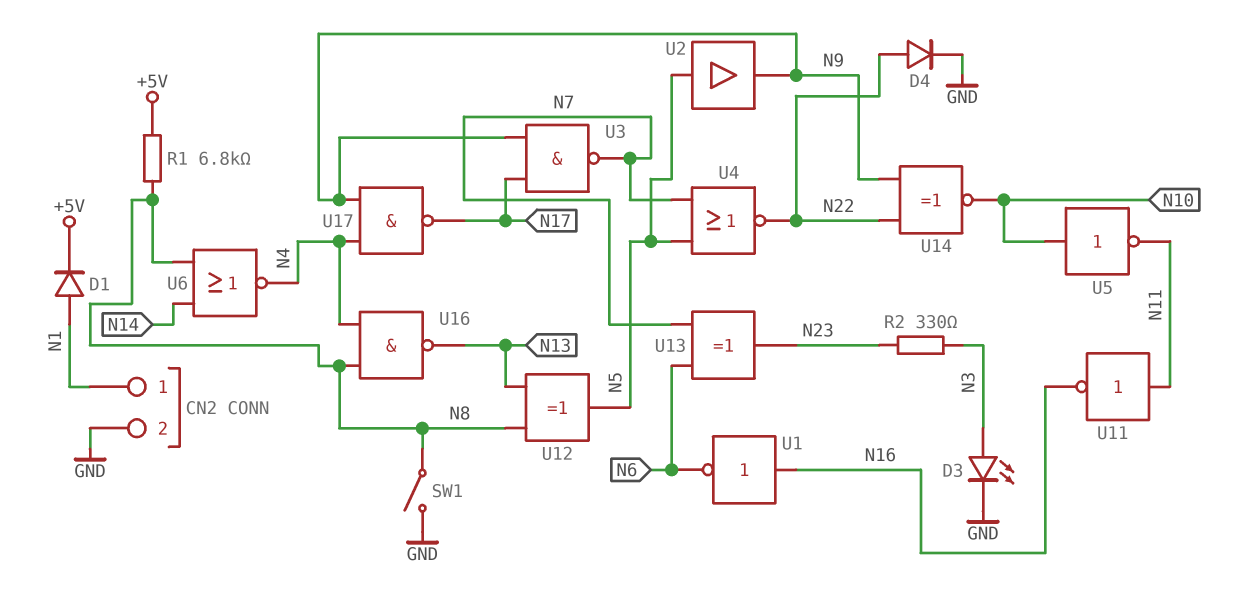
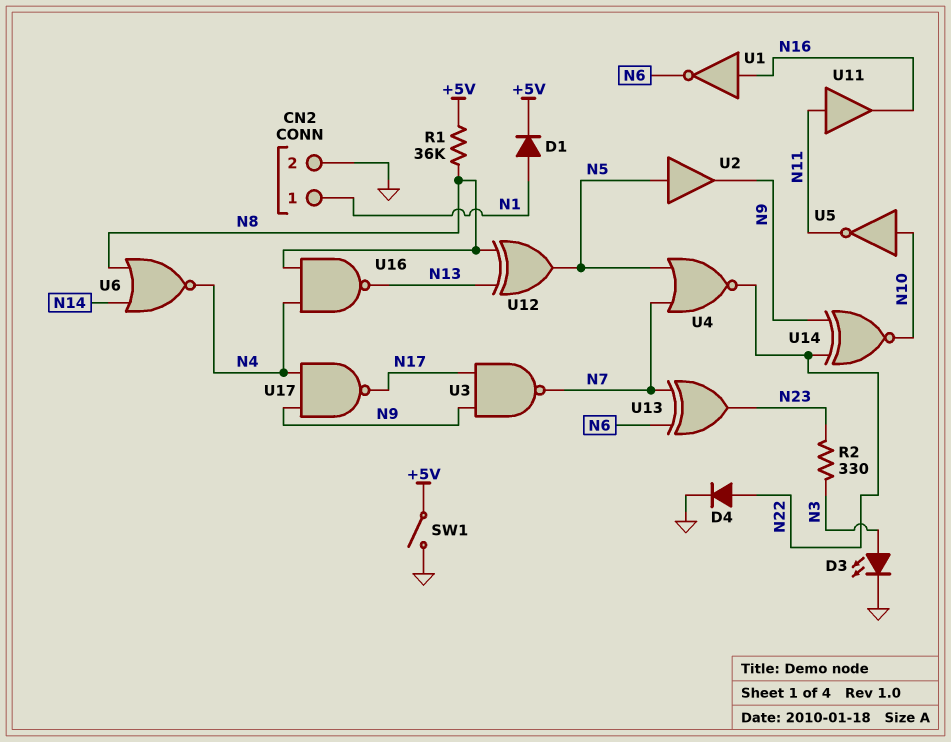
R1: 6.8k (+5V, N8) -> 36k (+5V, N8)
SW1: switch (GND, N8) -> switch (+5V, GND)
U11: NOT (in N11, out N16) -> buffer (in N11, out N16)

